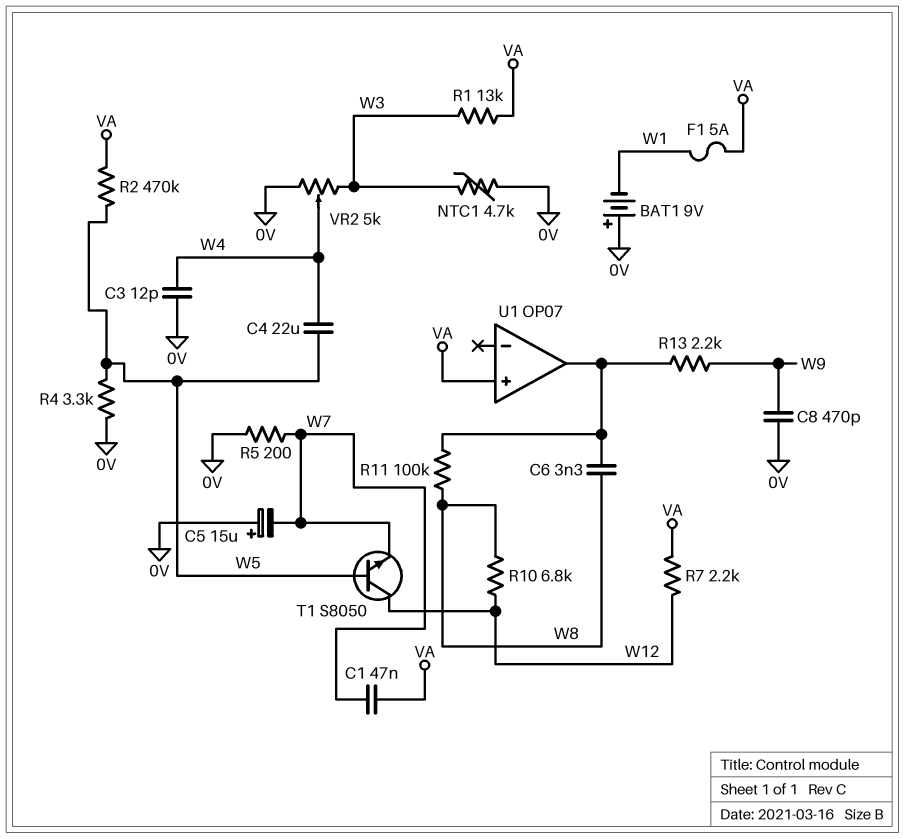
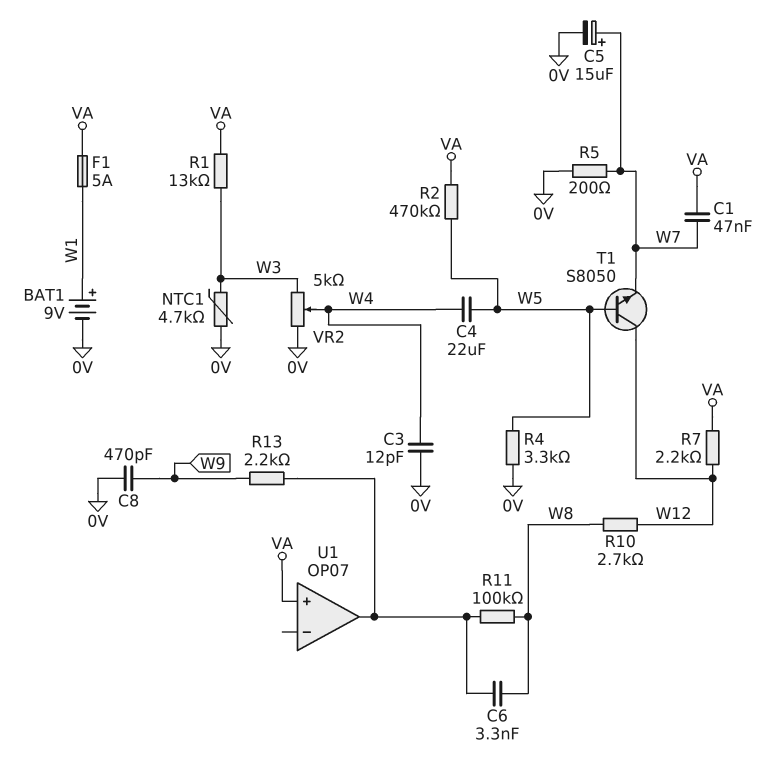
BAT1: 9V (plus 0V, minus W1) -> 9V (plus W1, minus 0V)
C5: 15uF (plus 0V, minus W7) -> 15uF (plus W7, minus 0V)
R10: 6.8k (W8, W12) -> 2.7k (W8, W12)

